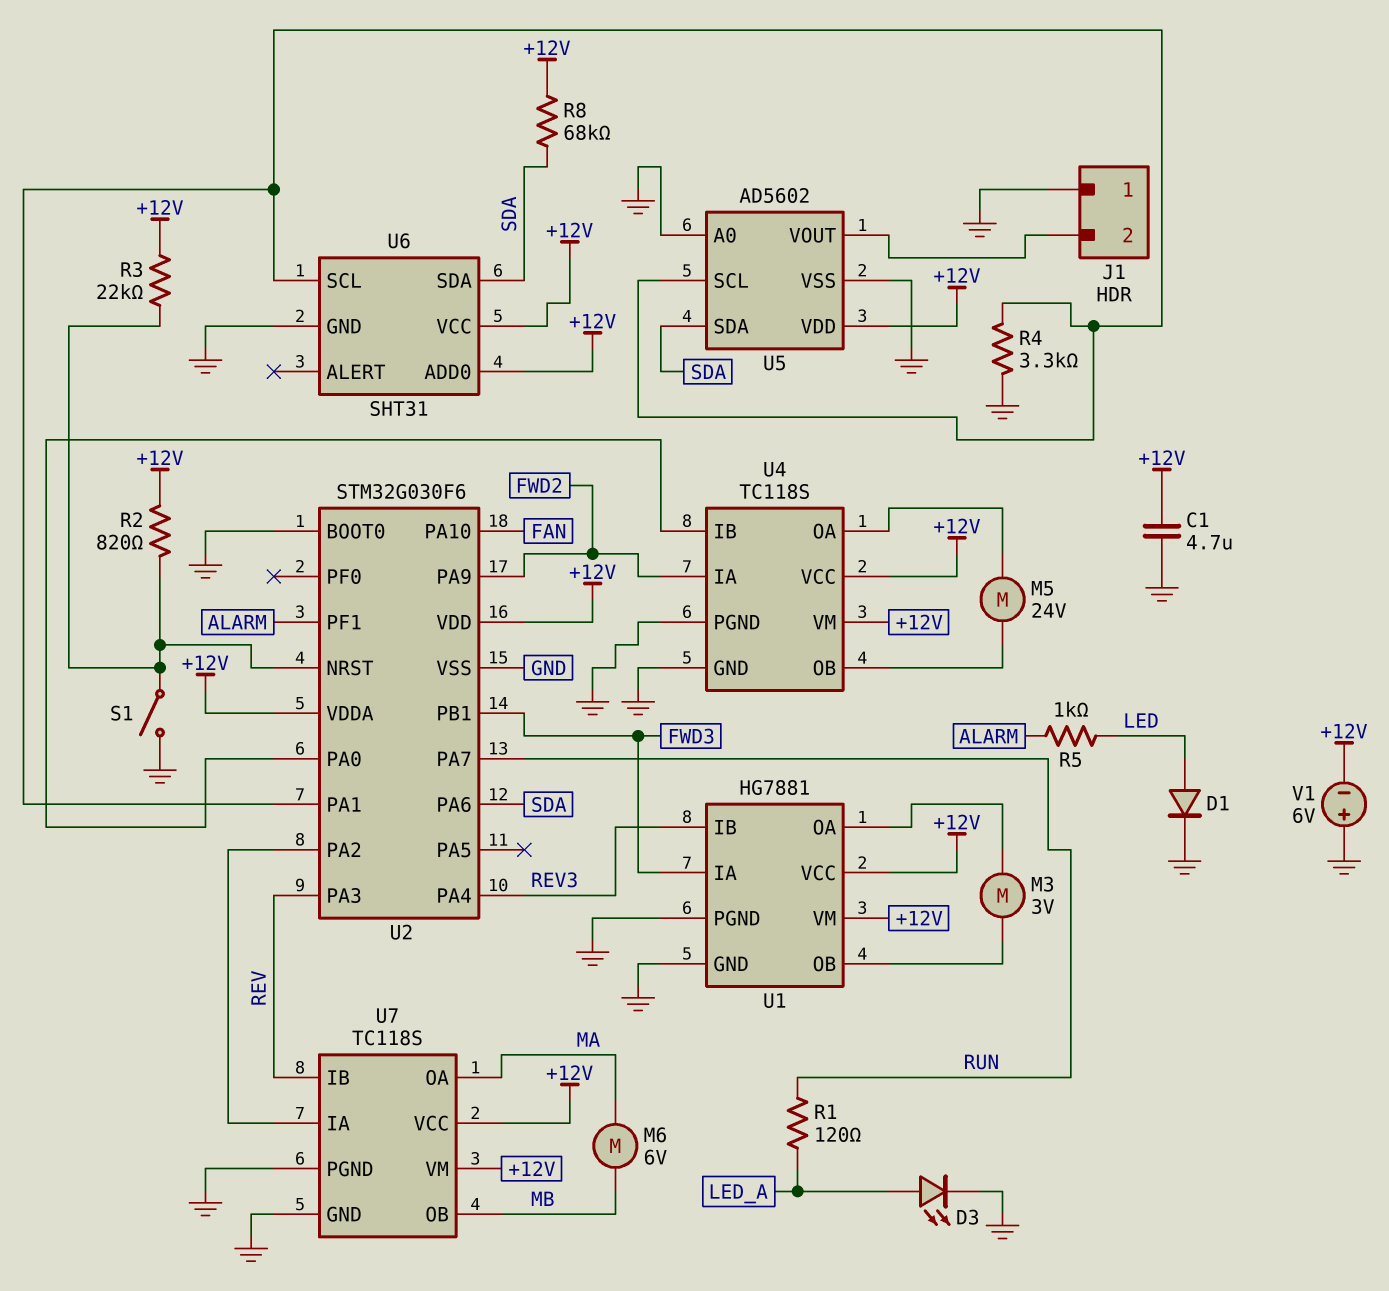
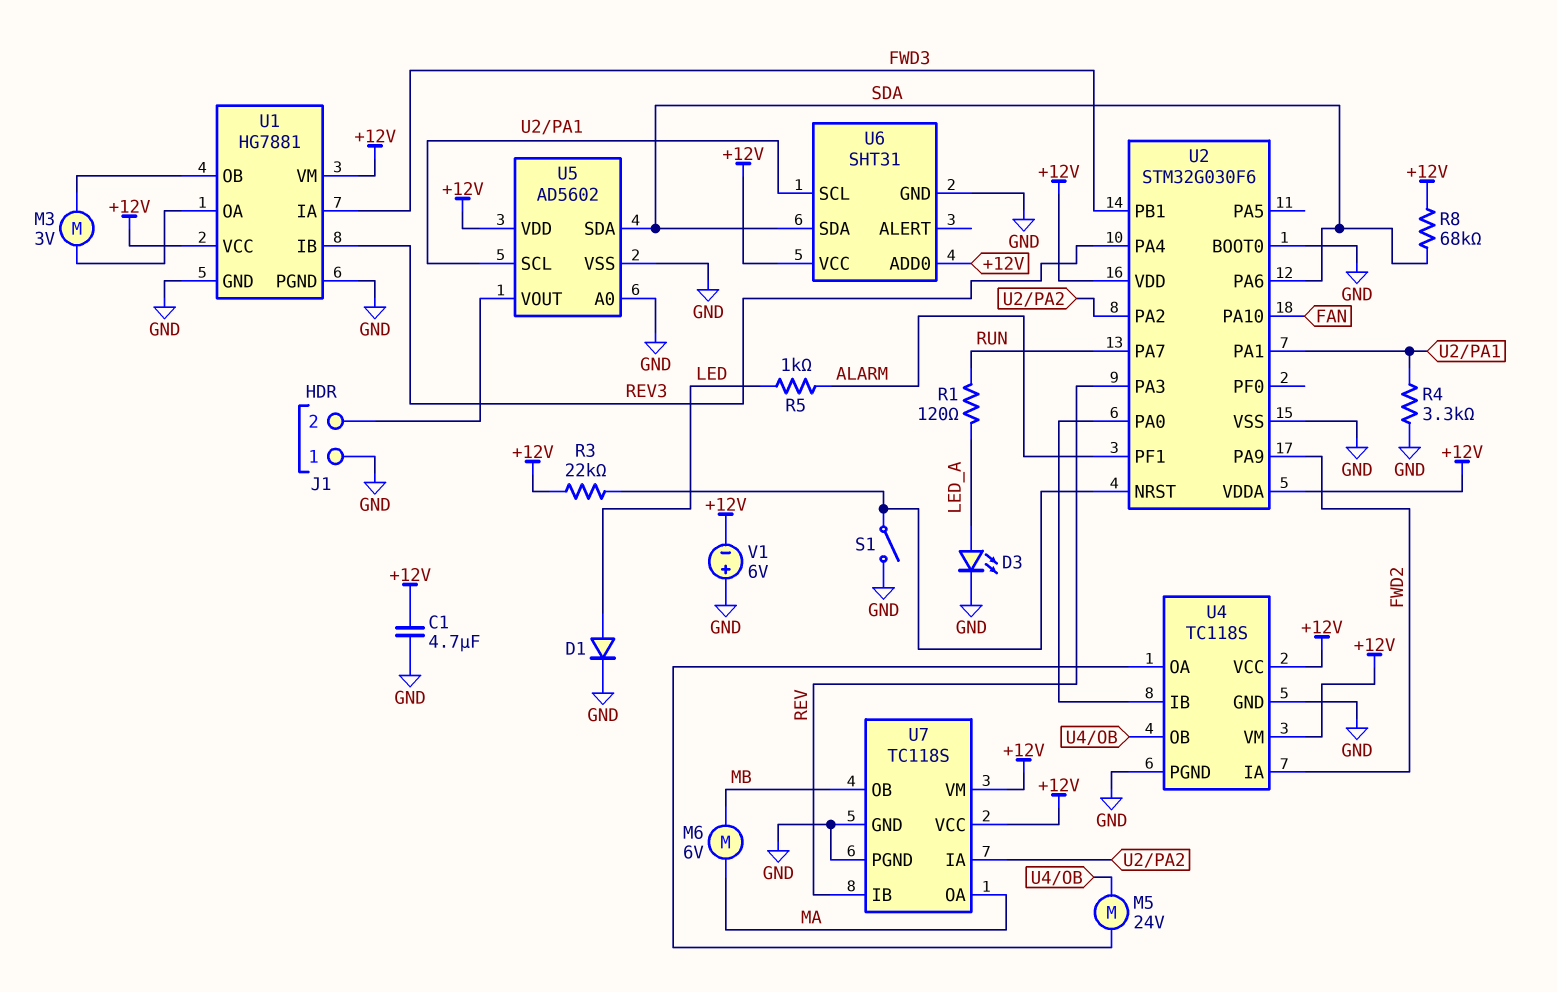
R2: 820 (+12V, U2/NRST) -> none

